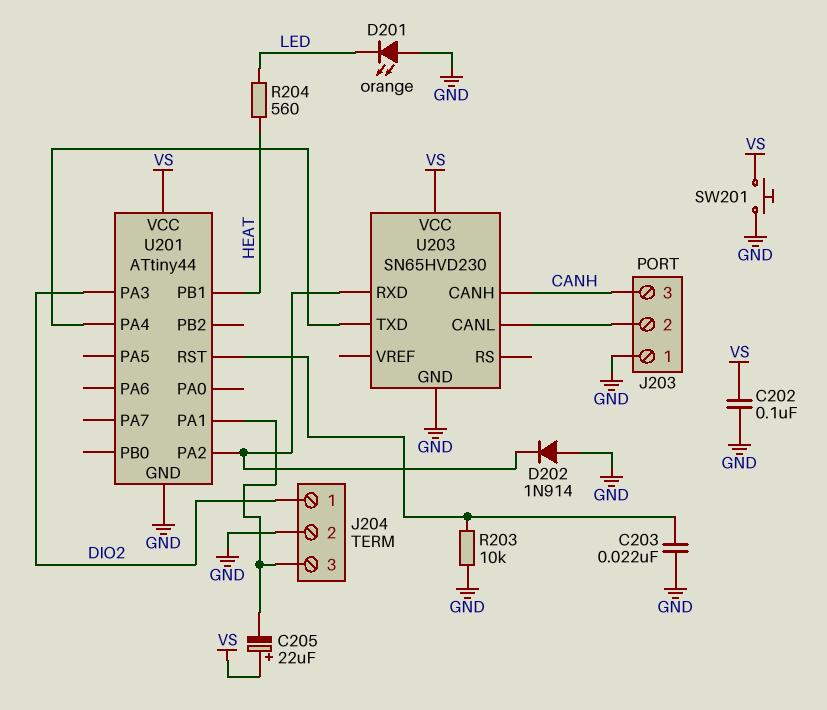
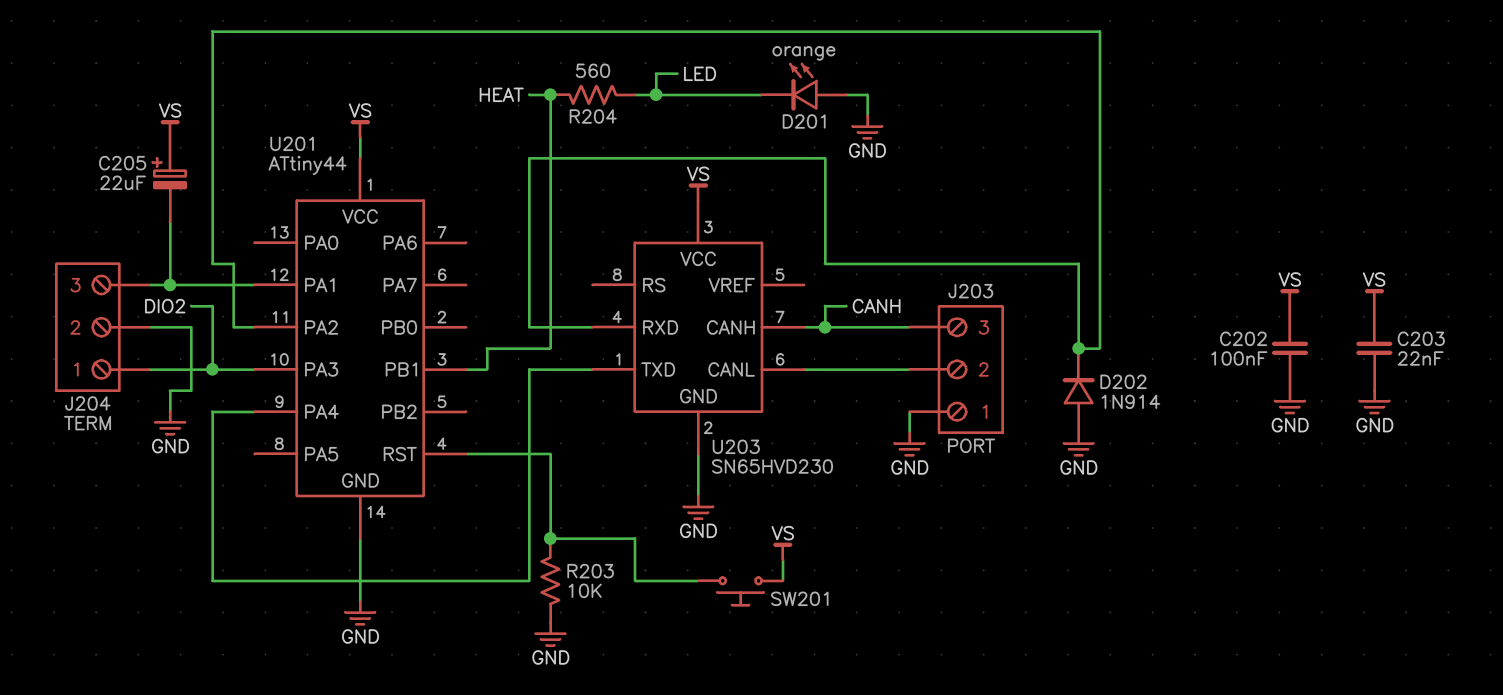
C203: 22nF (GND, U201/RST) -> 22nF (GND, VS)
SW201: button (GND, VS) -> button (U201/RST, VS)

